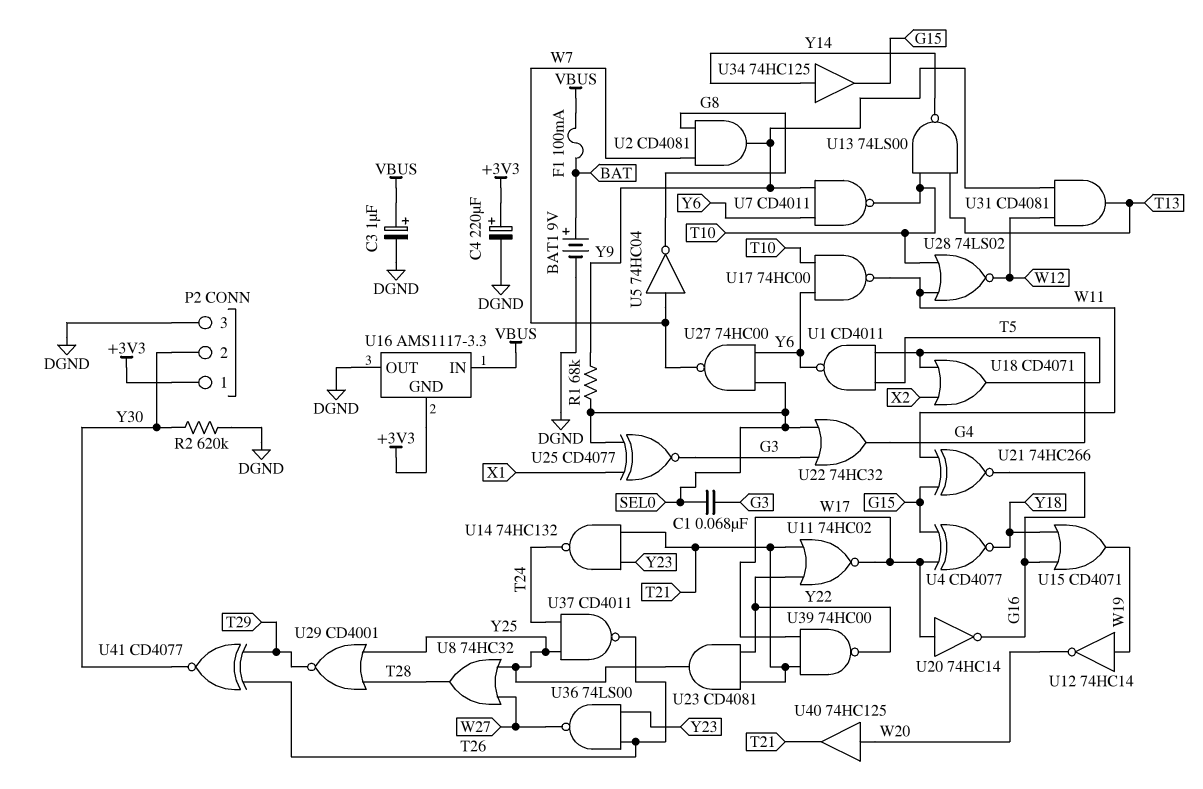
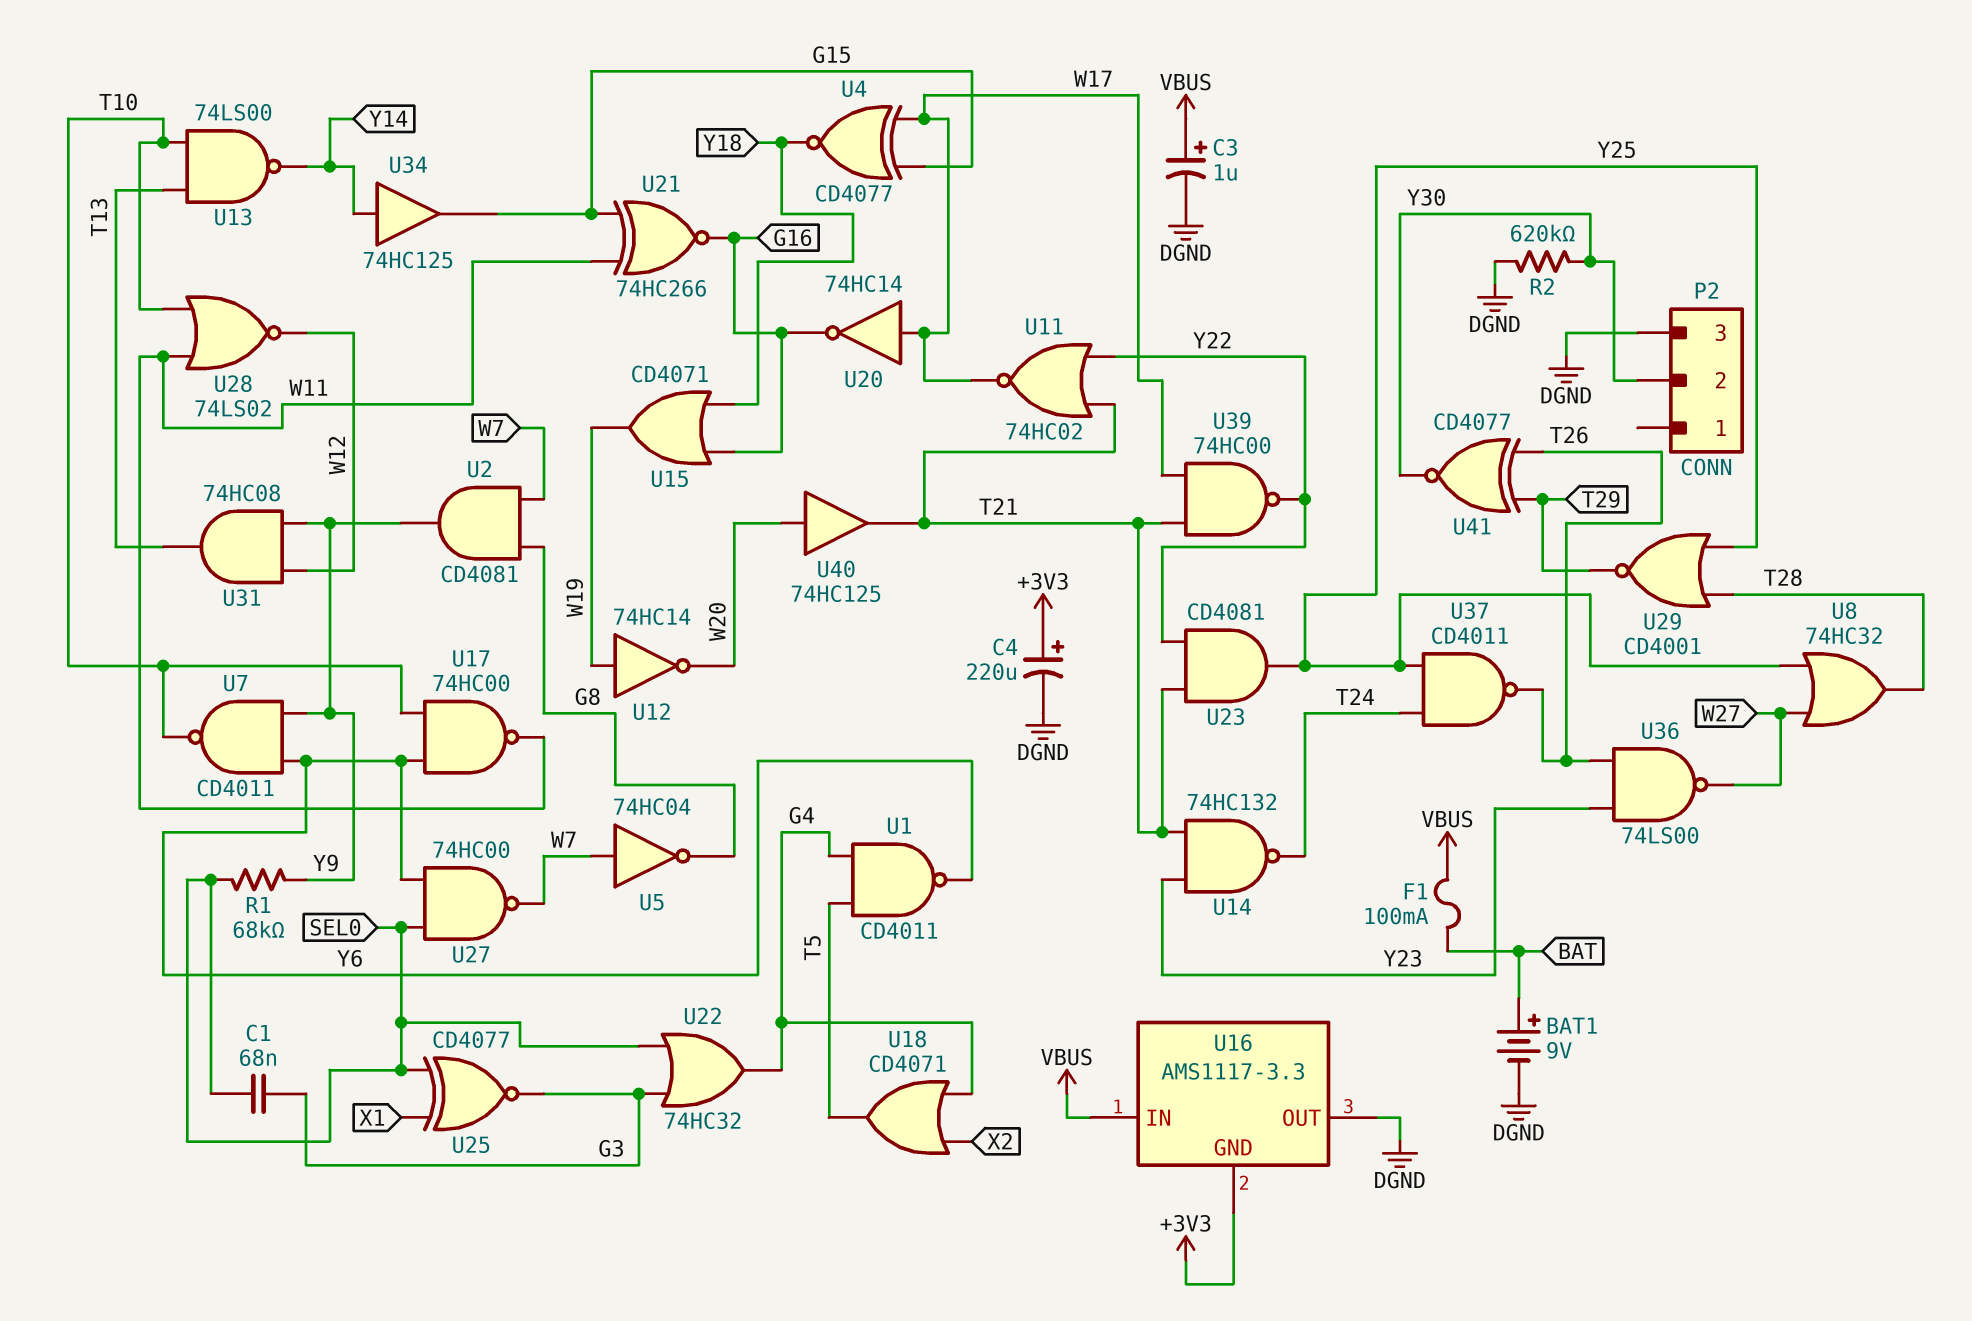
P2 pin 1: +3V3 -> none
U31: AND CD4081 (in W12, in Y9, out T13) -> AND 74HC08 (in W12, in Y9, out T13)

